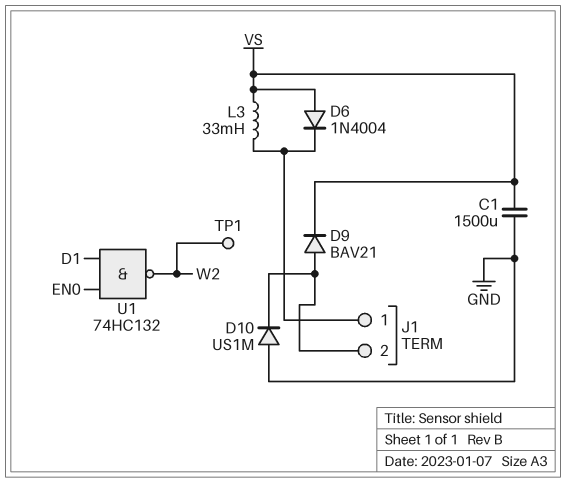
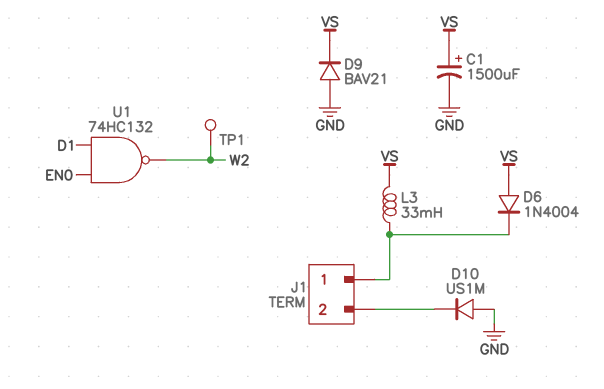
C1: 1500uF (GND, VS) -> 1500uF (plus VS, minus GND)
D9: diode BAV21 (A J1/2, K VS) -> diode BAV21 (A GND, K VS)

